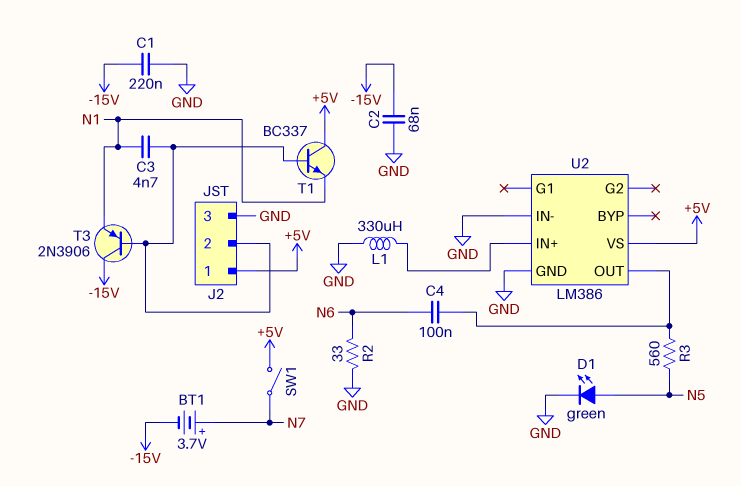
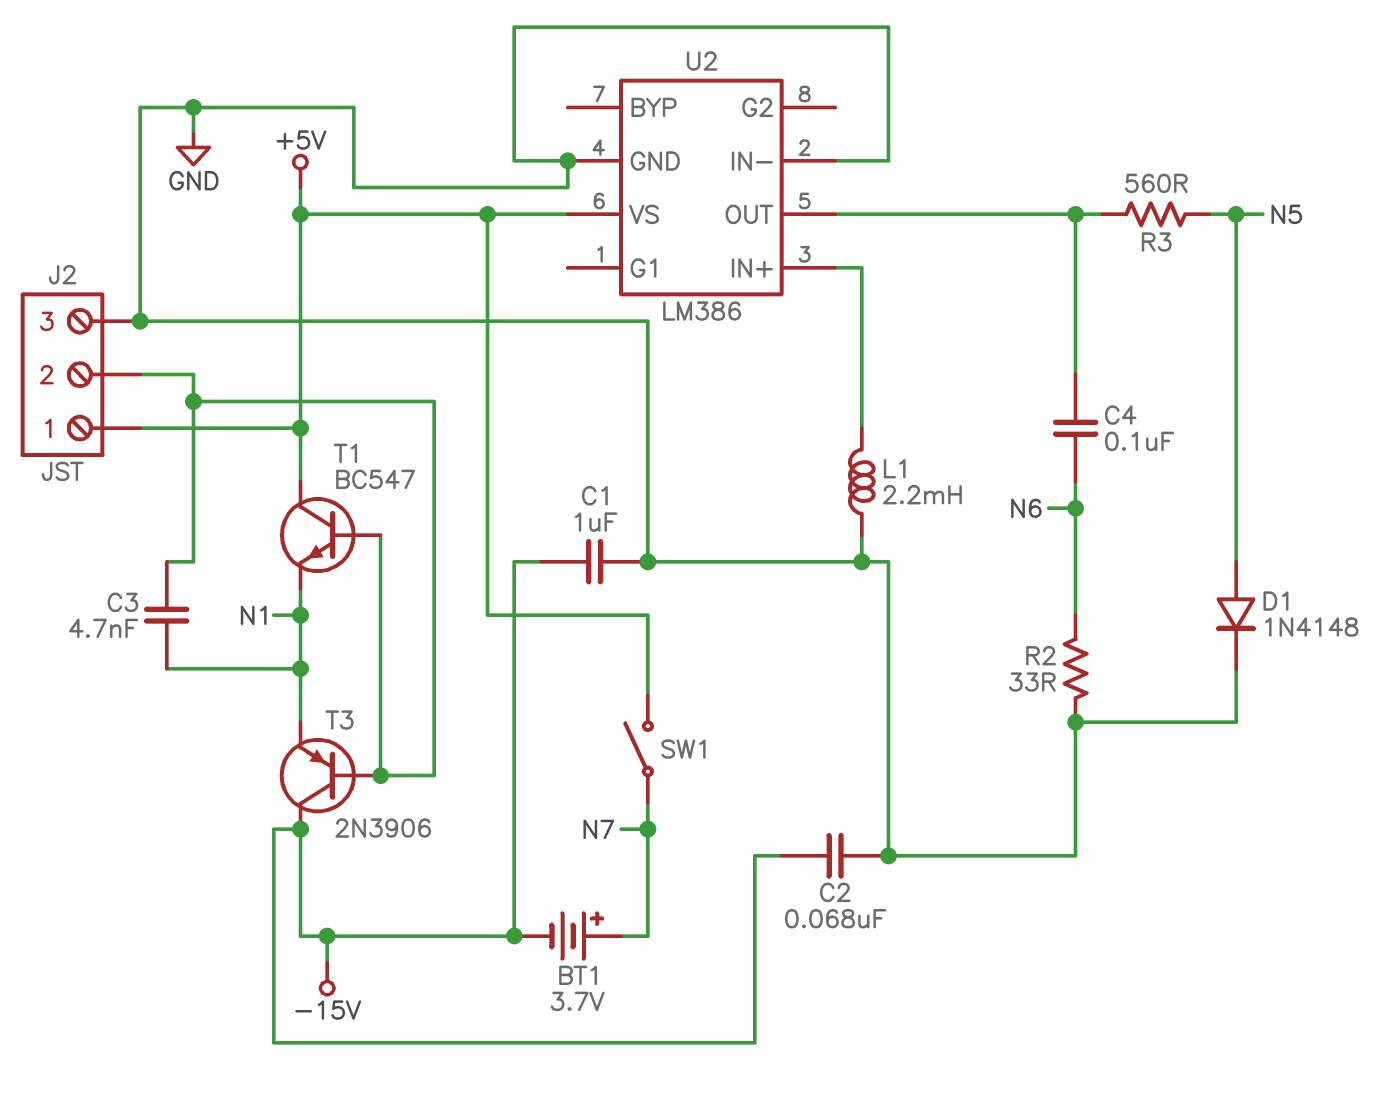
C1: 220nF (-15V, GND) -> 1uF (-15V, GND)
D1: LED green (A N5, K GND) -> diode 1N4148 (A N5, K GND)
L1: 330uH (GND, U2/IN+) -> 2.2mH (GND, U2/IN+)
T1: NPN BC337 (B J2/2, C +5V, E N1) -> NPN BC547 (B J2/2, C +5V, E N1)

